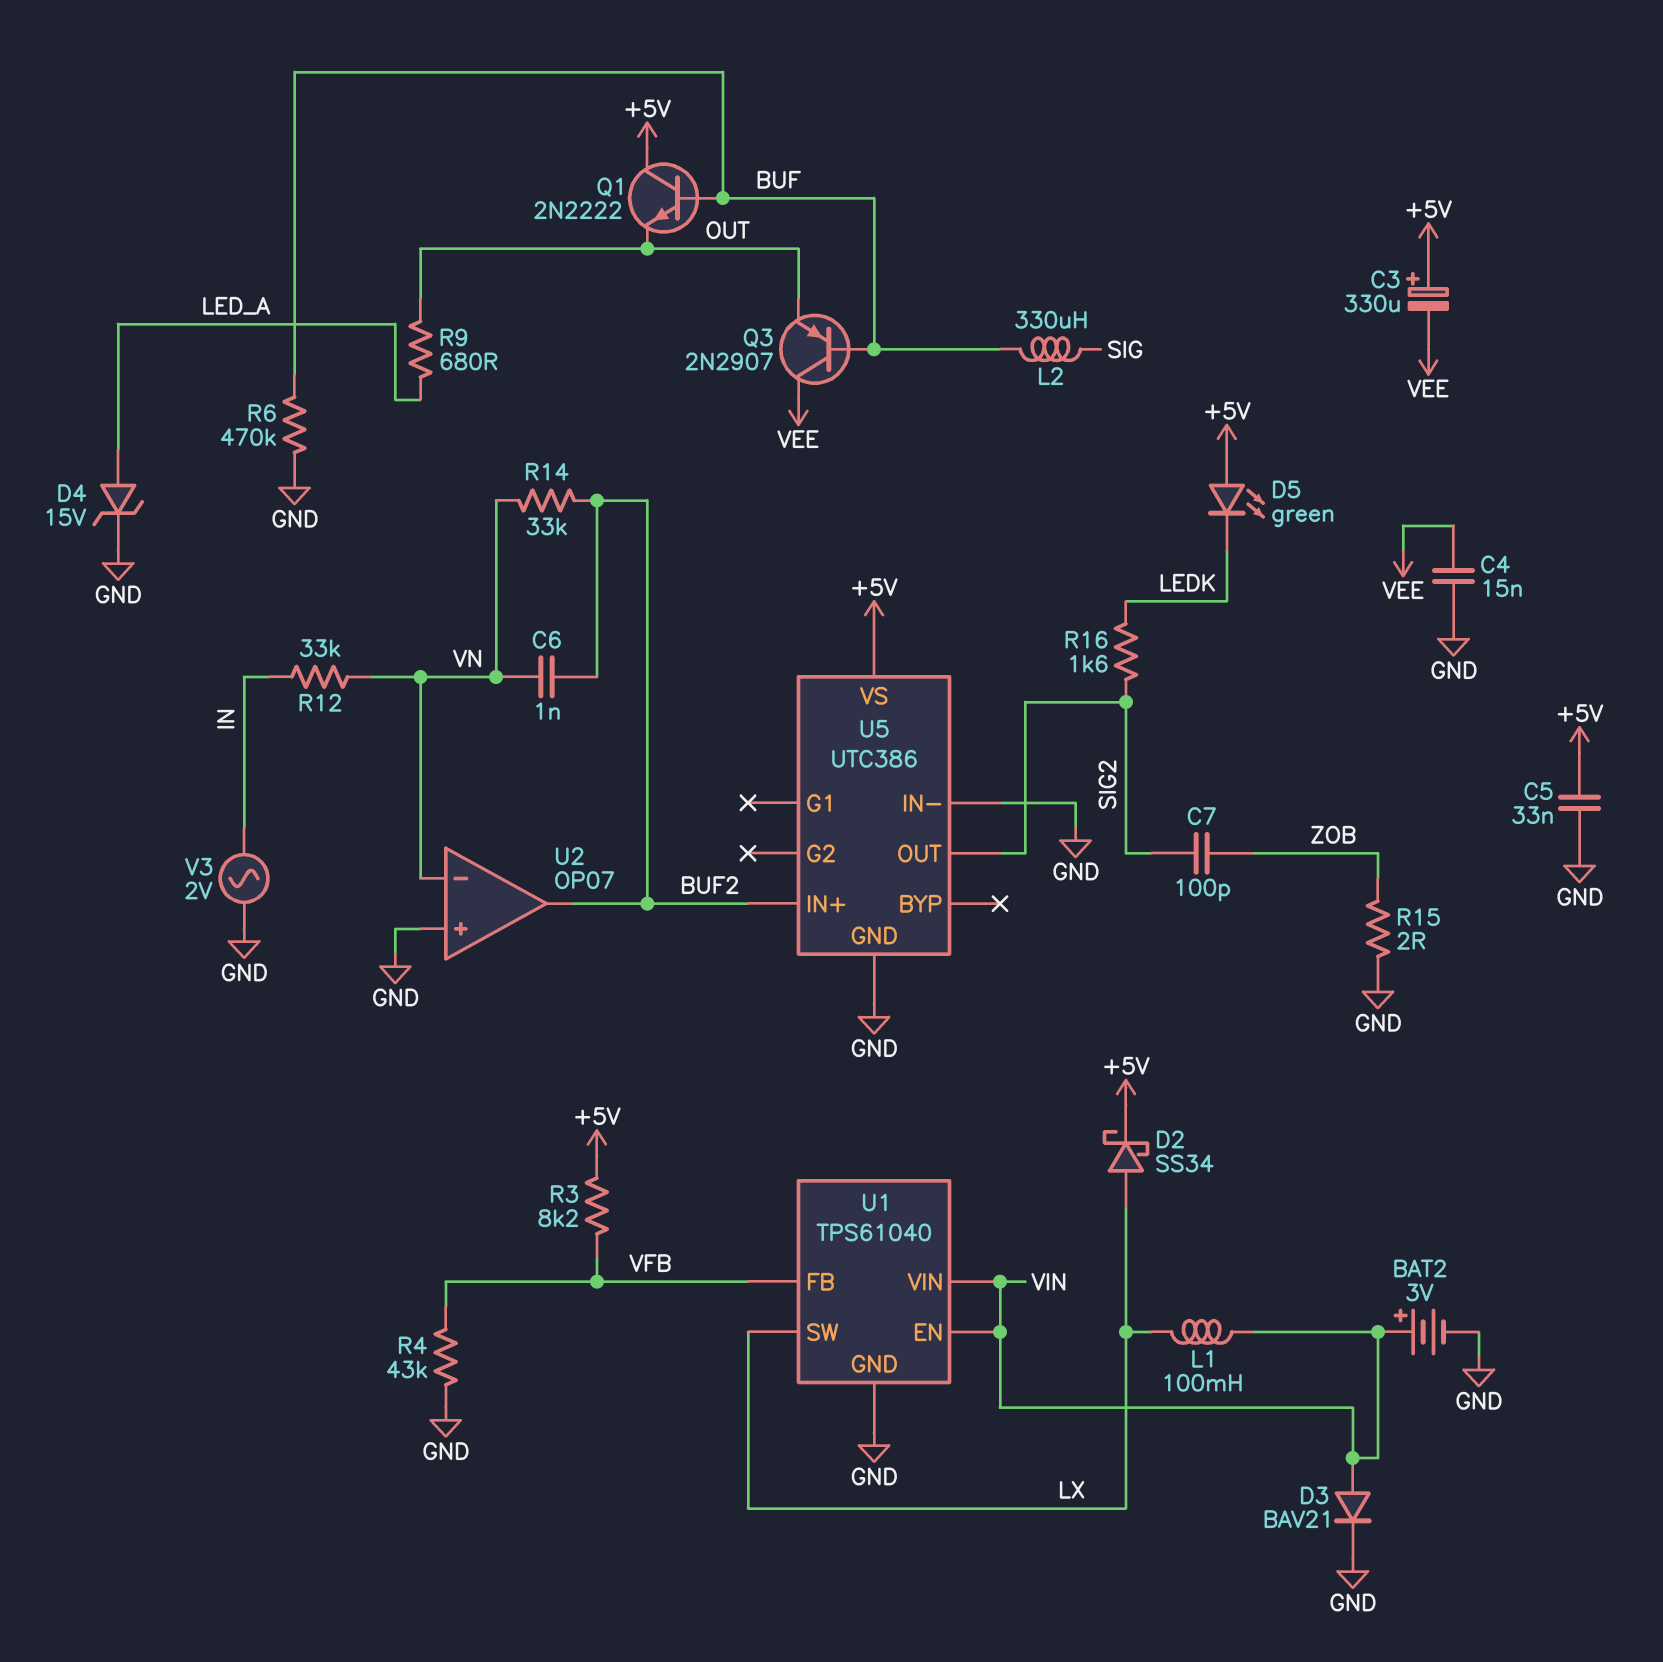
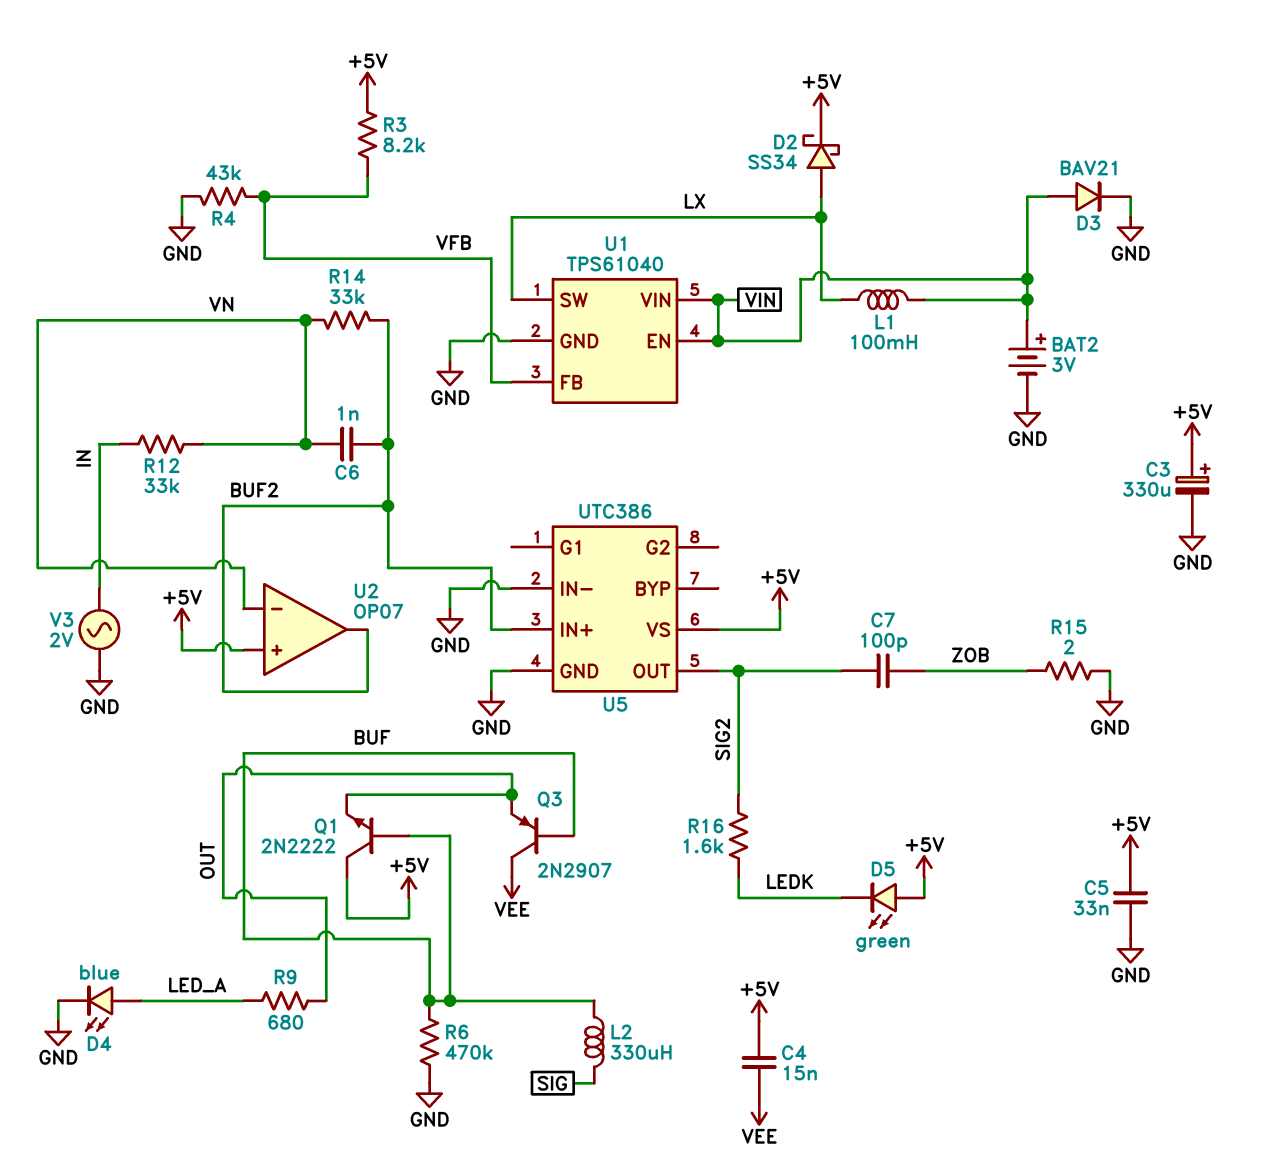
C3: 330uF (plus +5V, minus VEE) -> 330uF (plus +5V, minus GND)
C4: 15nF (GND, VEE) -> 15nF (+5V, VEE)
D4: zener 15V (A LED_A, K GND) -> LED blue (A LED_A, K GND)
U2 pin in+: GND -> +5V

